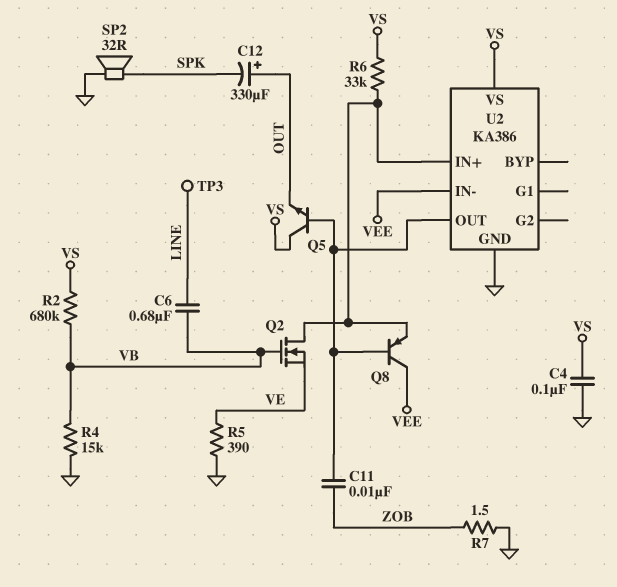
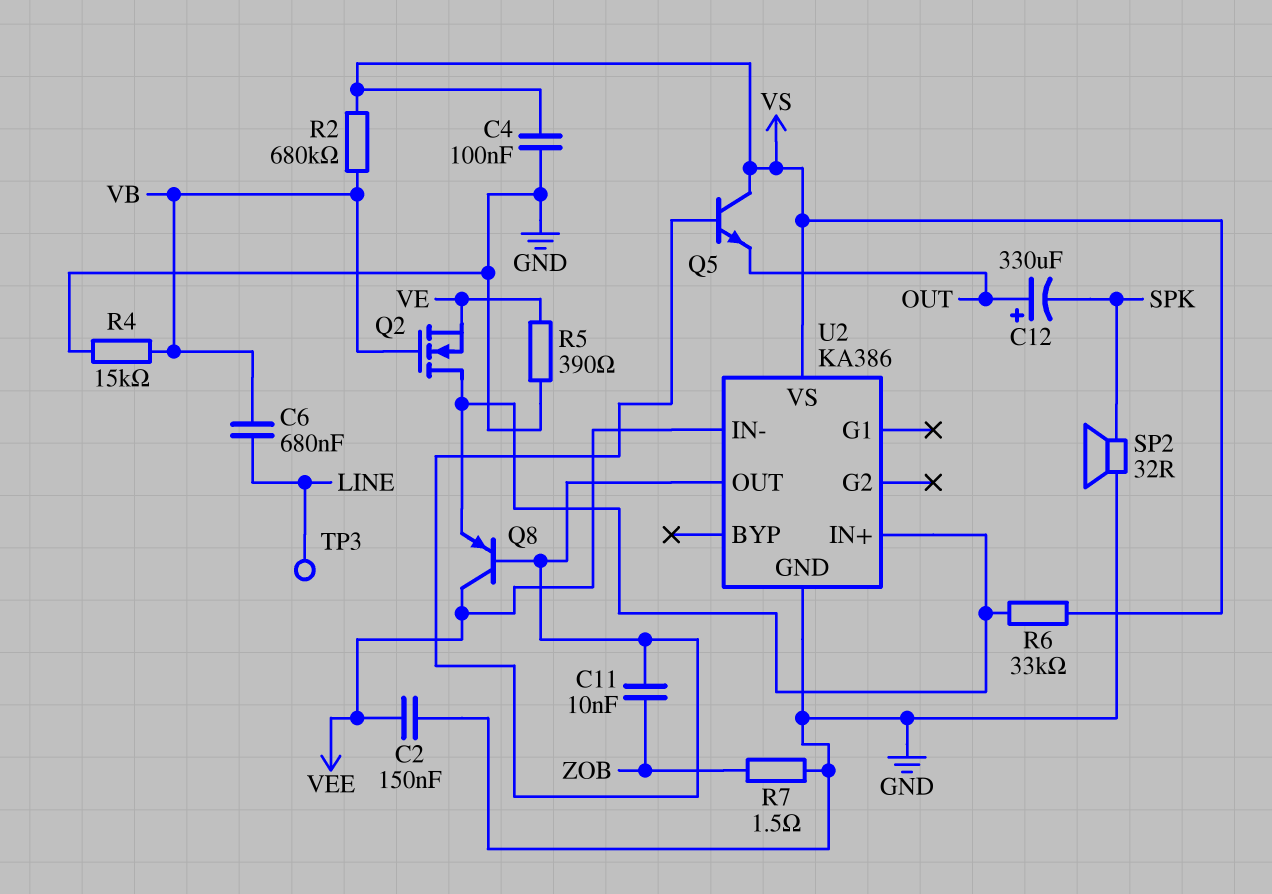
C2: none -> 150nF (GND, VEE)

